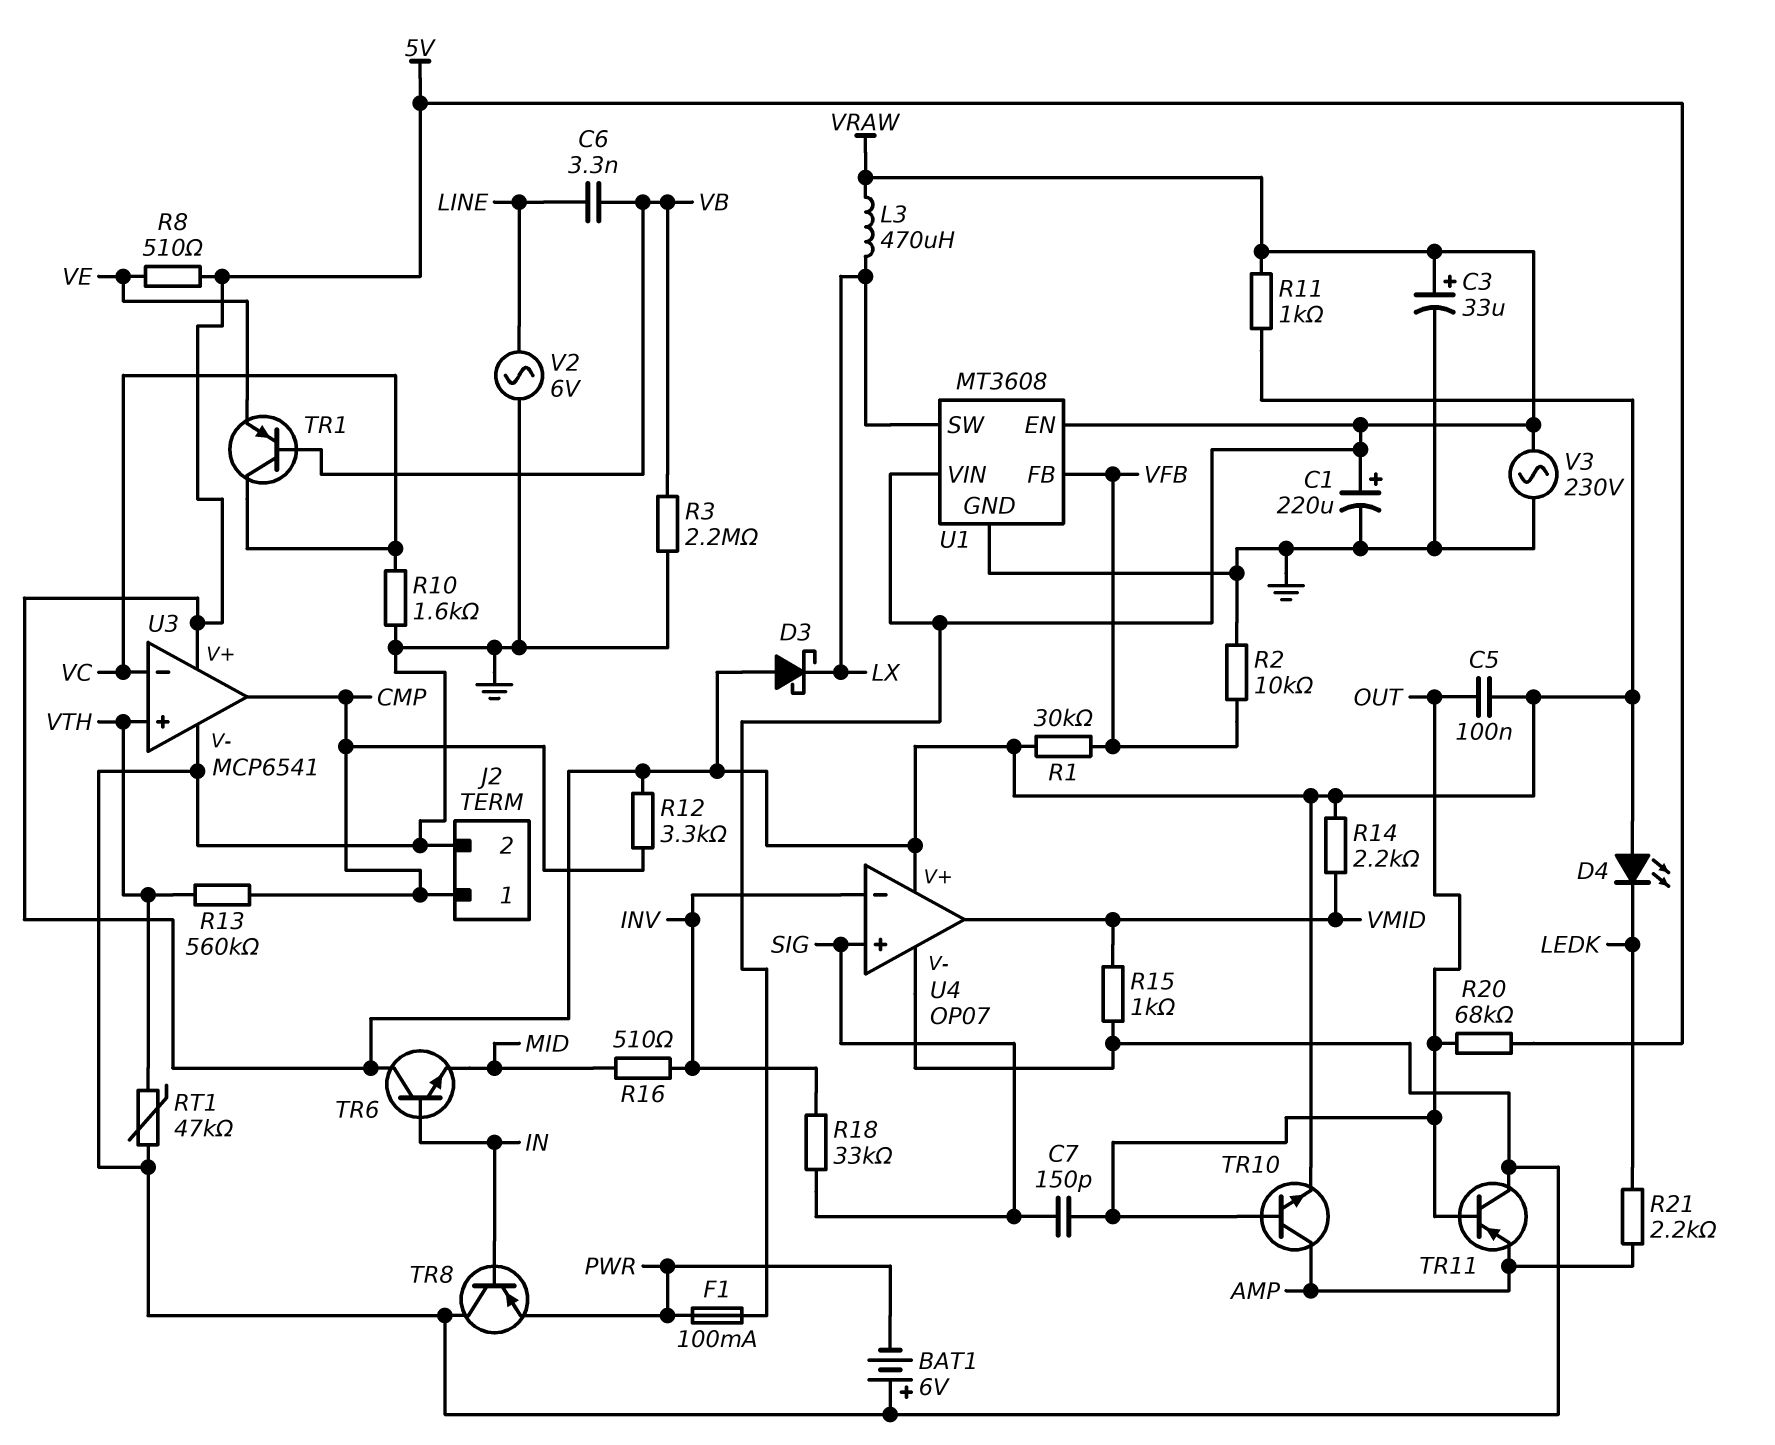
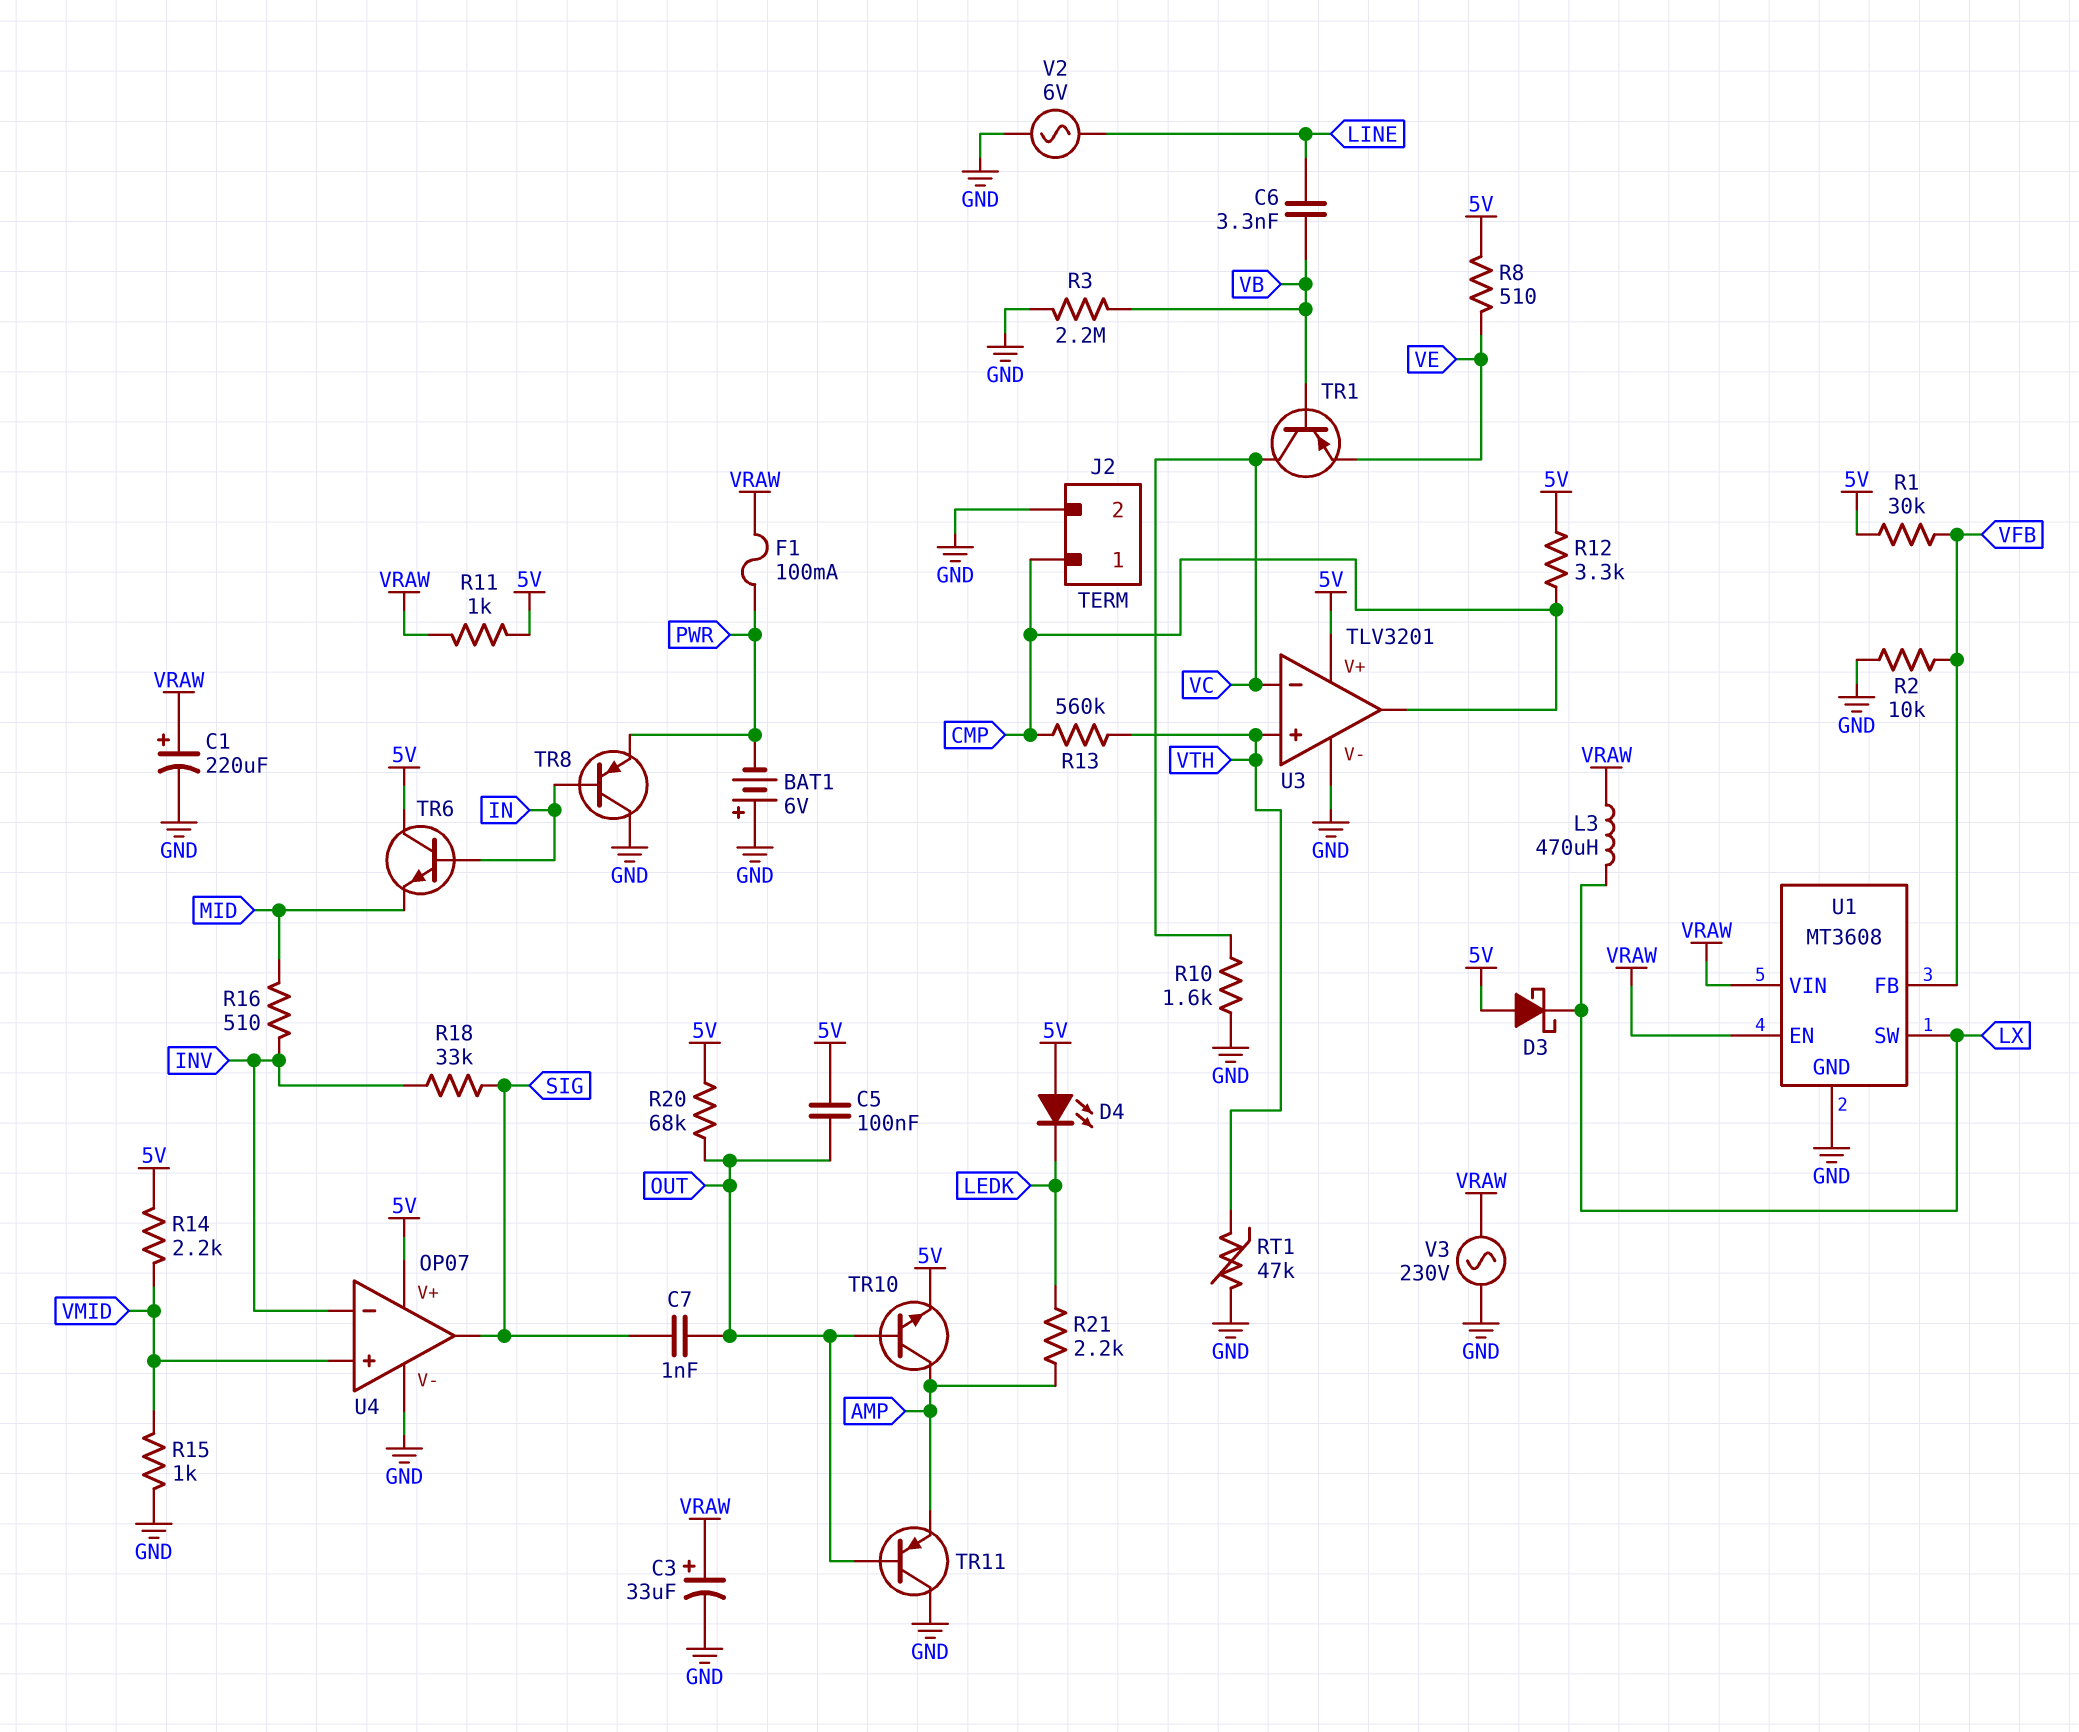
C7: 150pF (OUT, SIG) -> 1nF (OUT, SIG)
U3: MCP6541 -> TLV3201
U4 pin in+: SIG -> VMID
U4 pin out: VMID -> SIG

